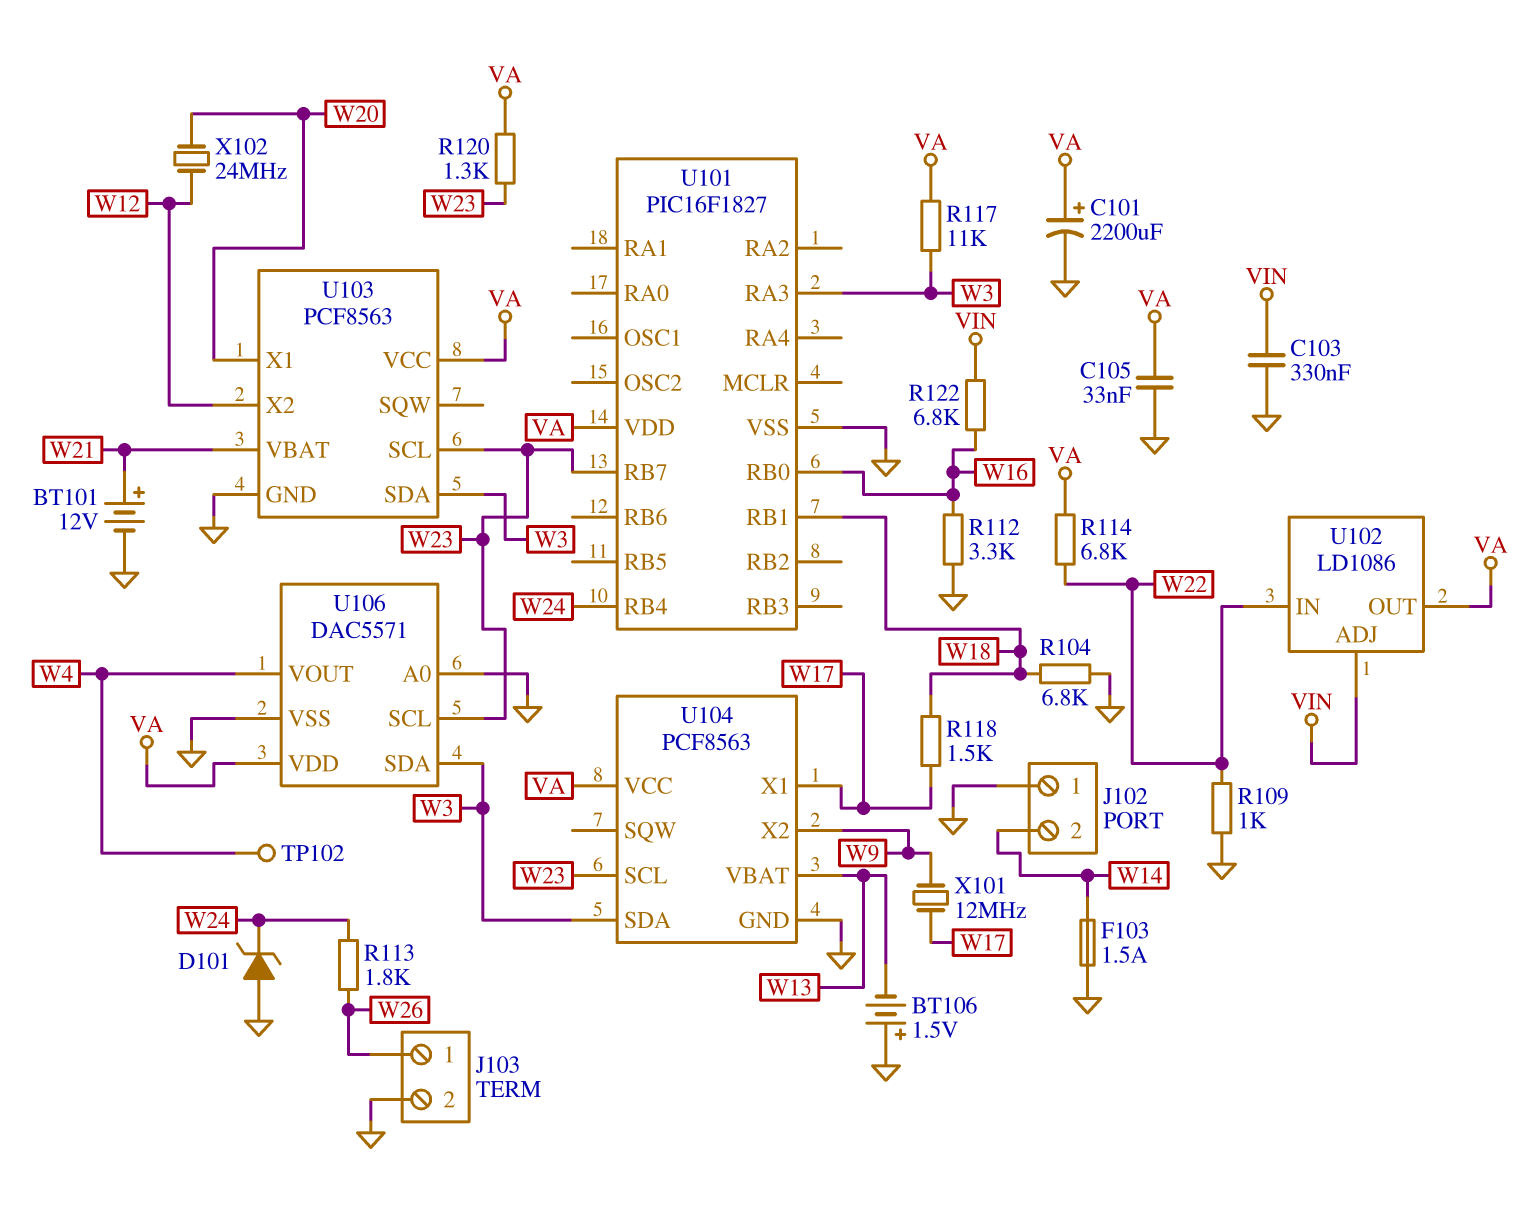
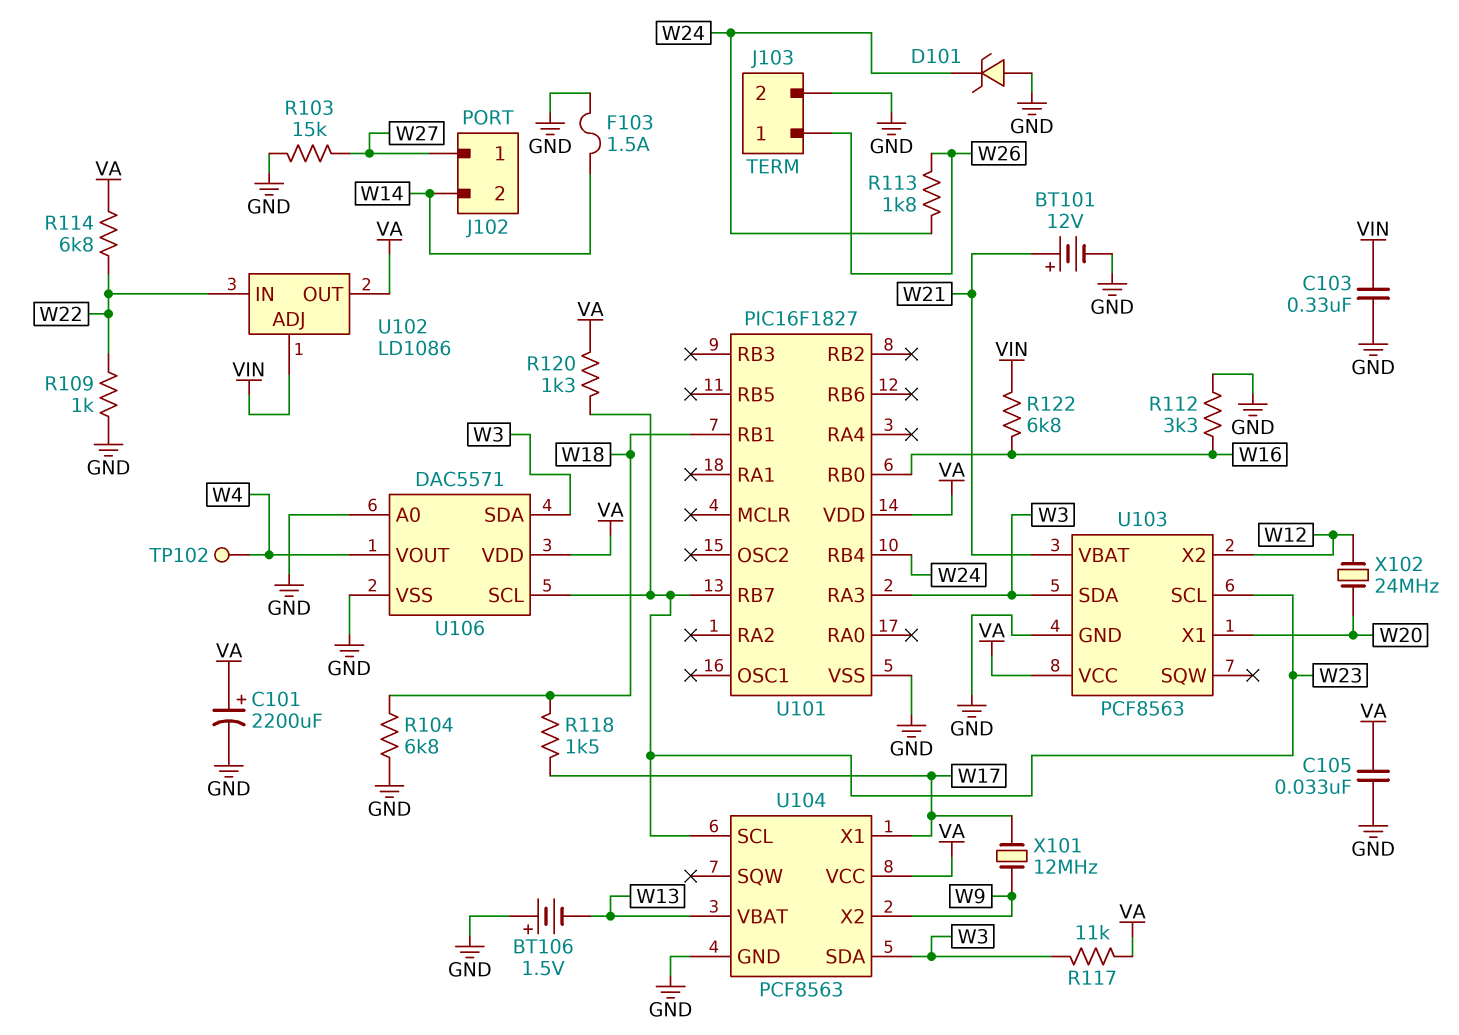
J102 pin 1: GND -> W27
R103: none -> 15k (GND, W27)

